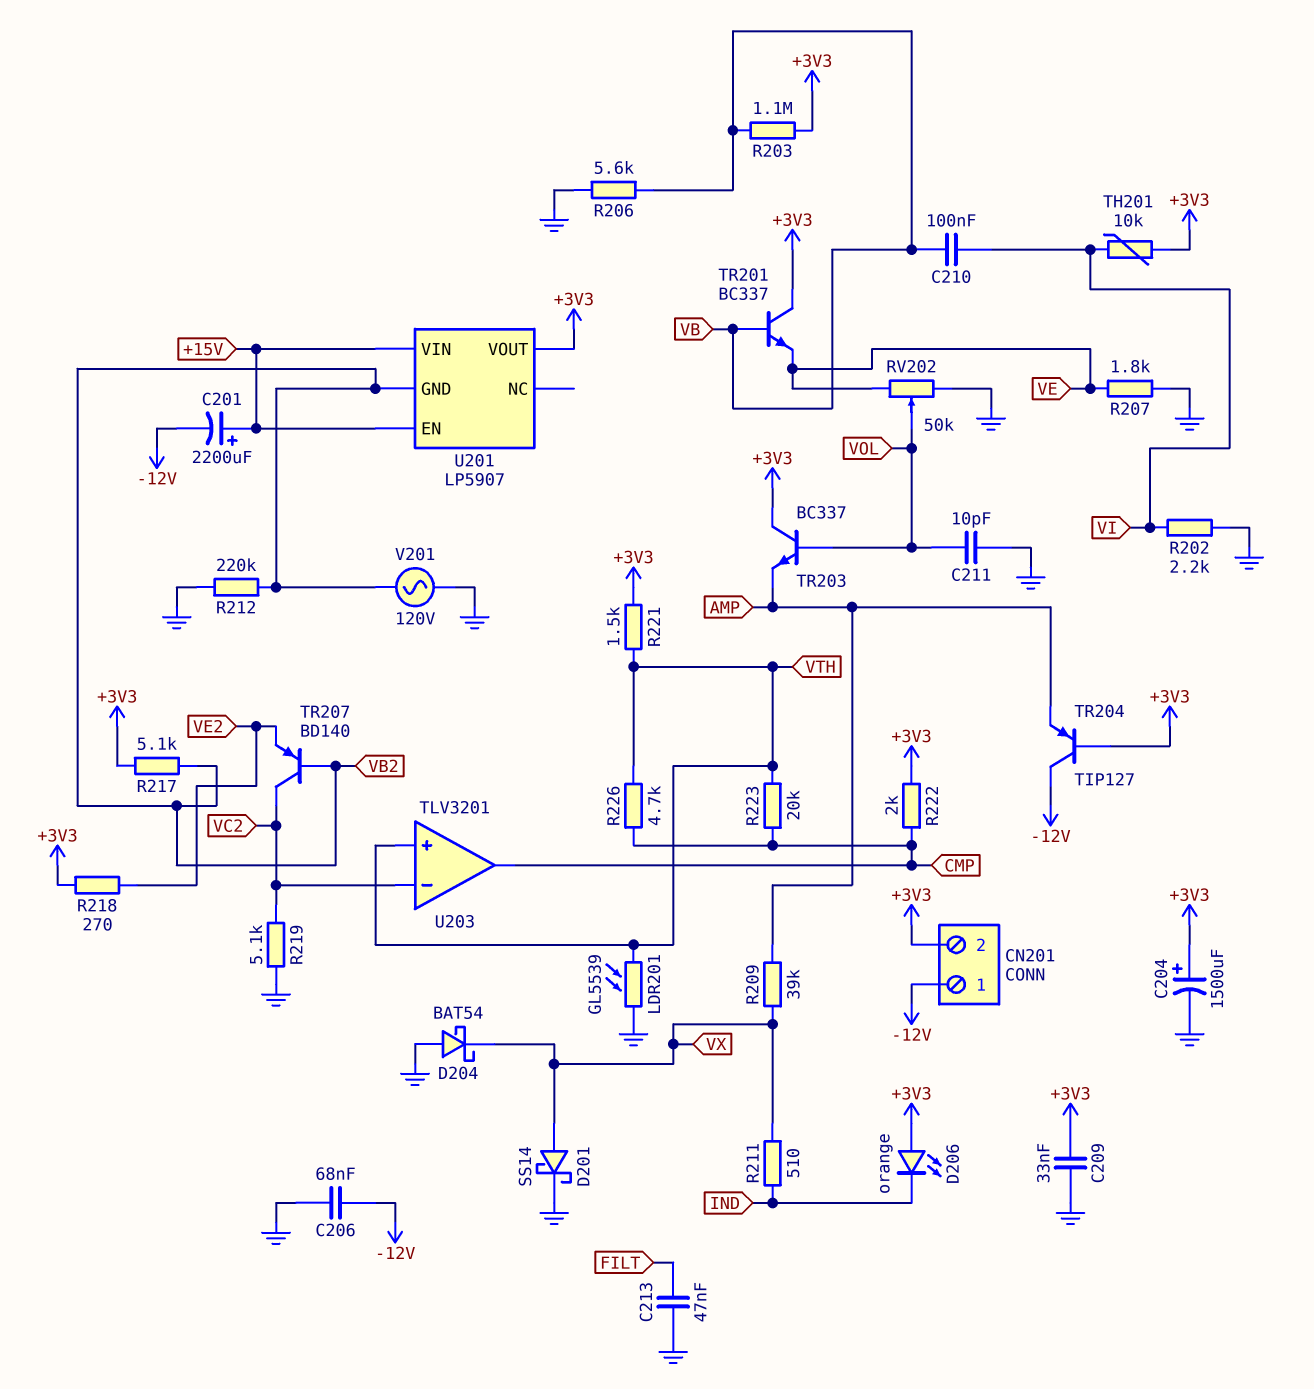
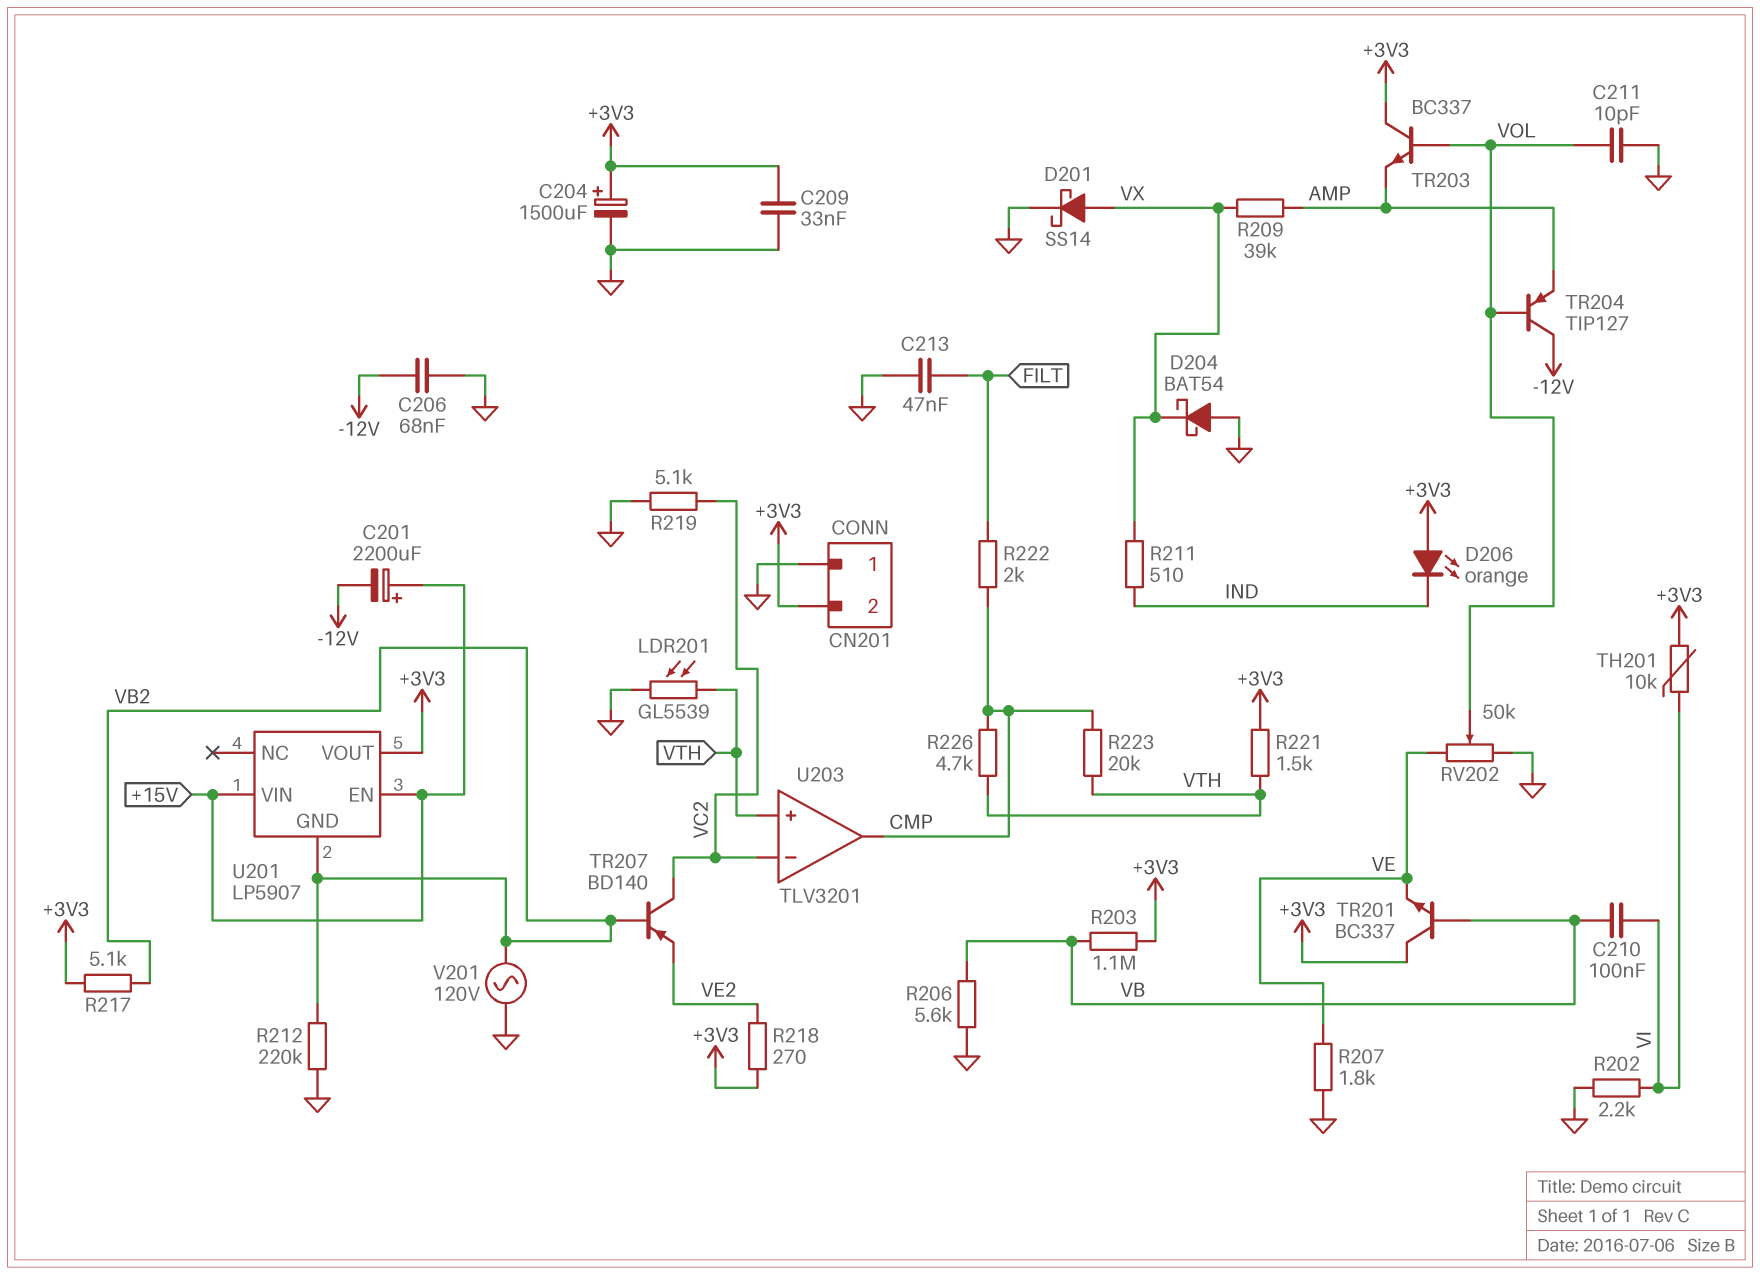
CN201 pin 1: -12V -> GND
R222: 2k (+3V3, CMP) -> 2k (CMP, FILT)
TR204: PNP TIP127 (B +3V3, C -12V, E AMP) -> PNP TIP127 (B VOL, C -12V, E AMP)

